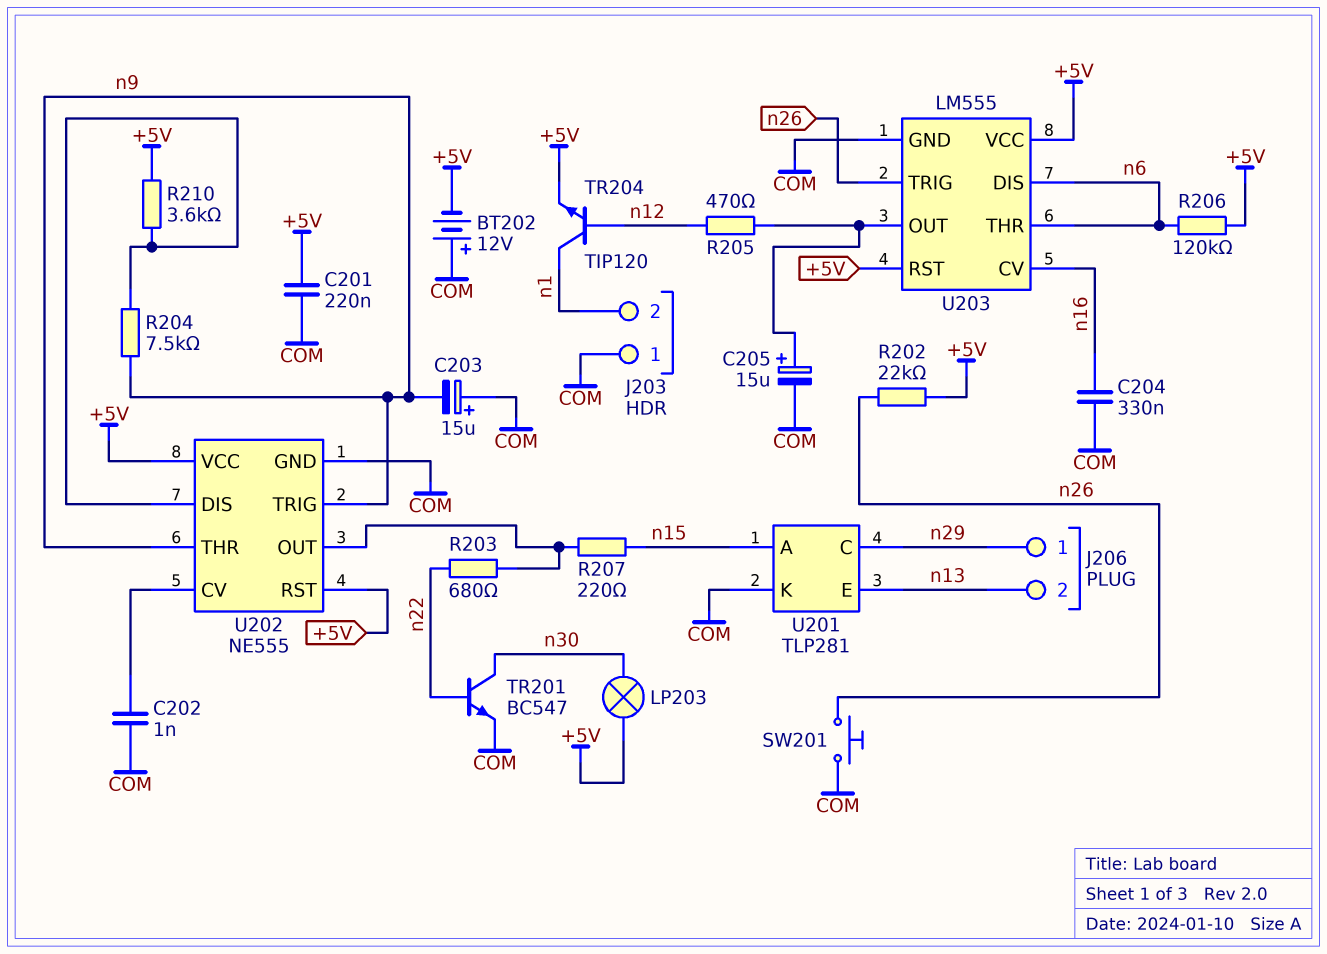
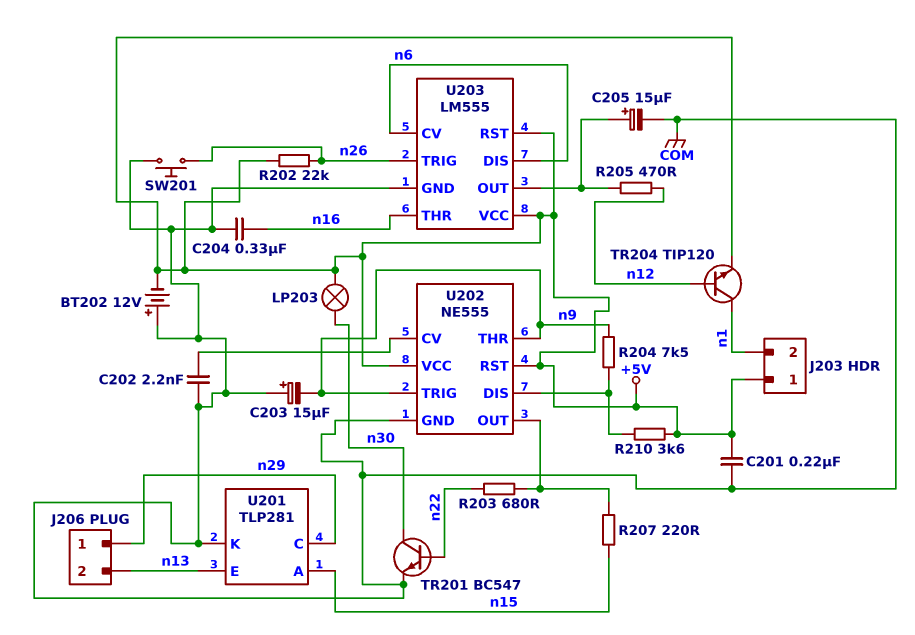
C202: 1nF (COM, U202/CV) -> 2.2nF (COM, U202/CV)
J203 pin 1: COM -> +5V
R206: 120k (+5V, n6) -> none
U203 pin CV: n16 -> n6
U203 pin THR: n6 -> n16

